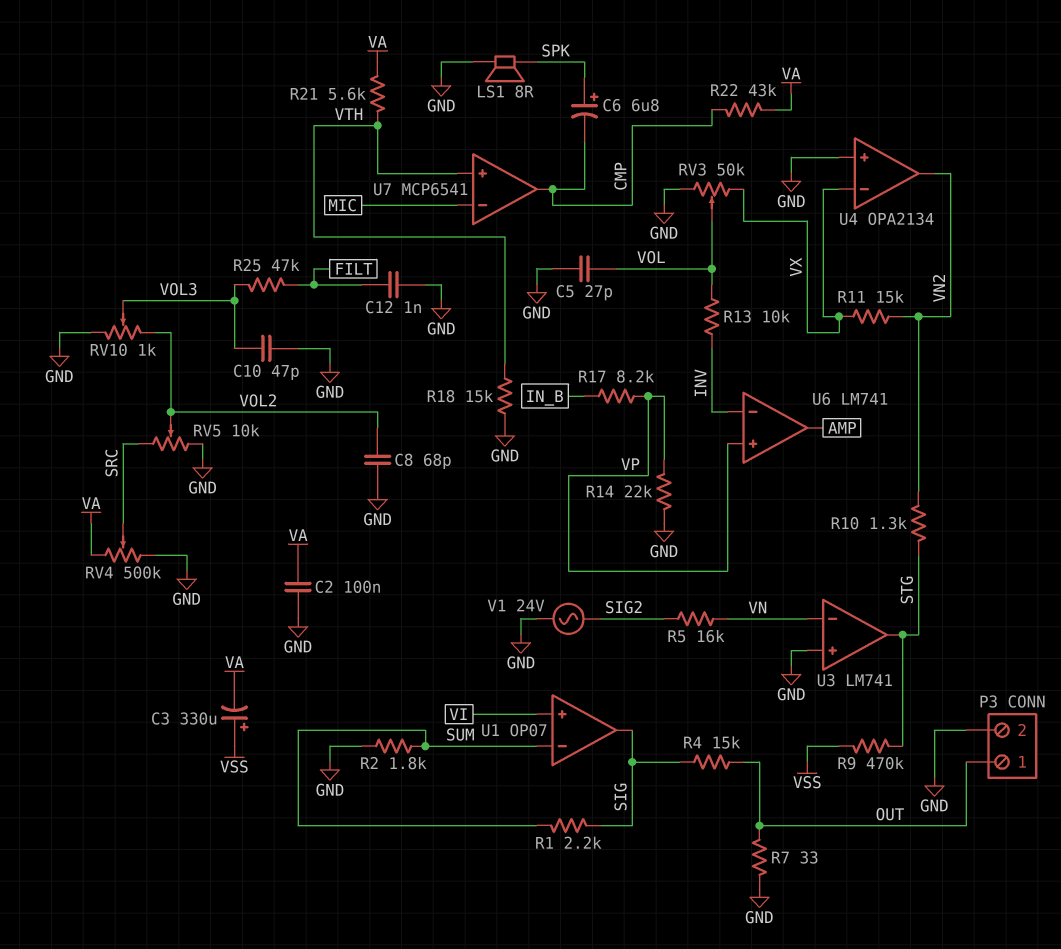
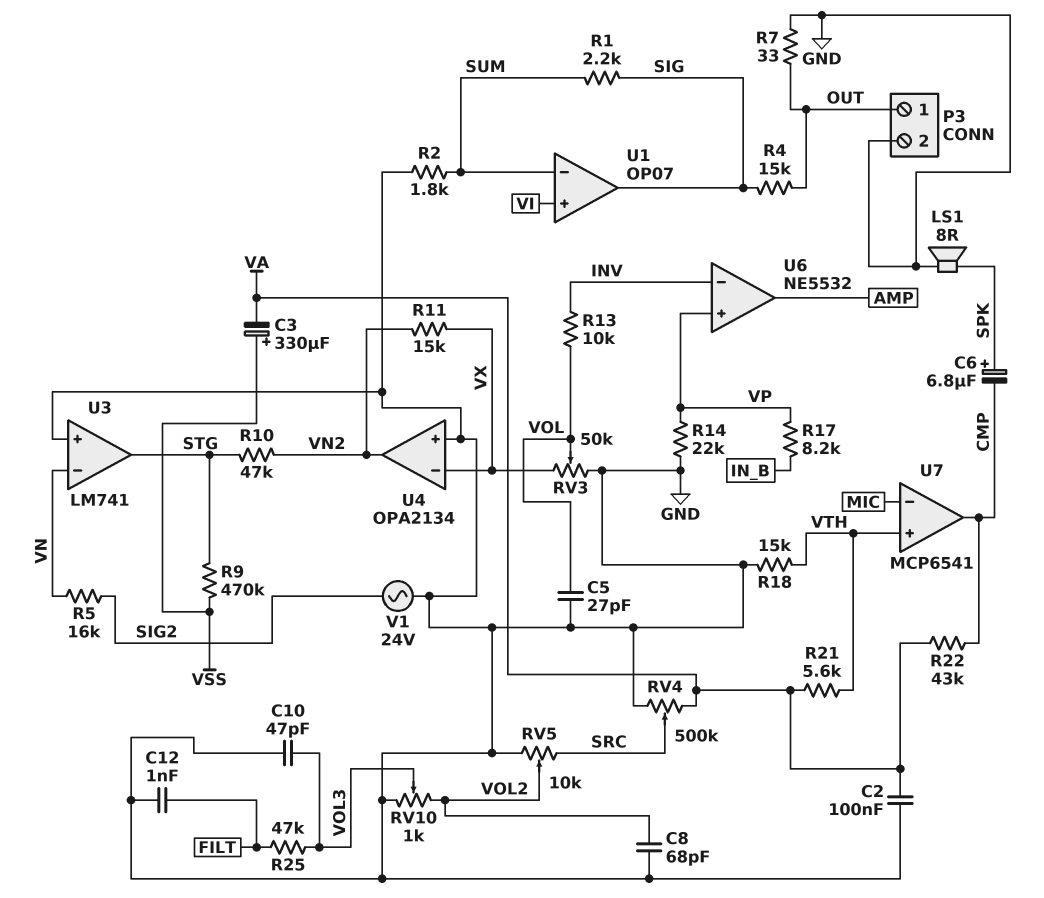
R10: 1.3k (STG, VN2) -> 47k (STG, VN2)
U6: LM741 -> NE5532

